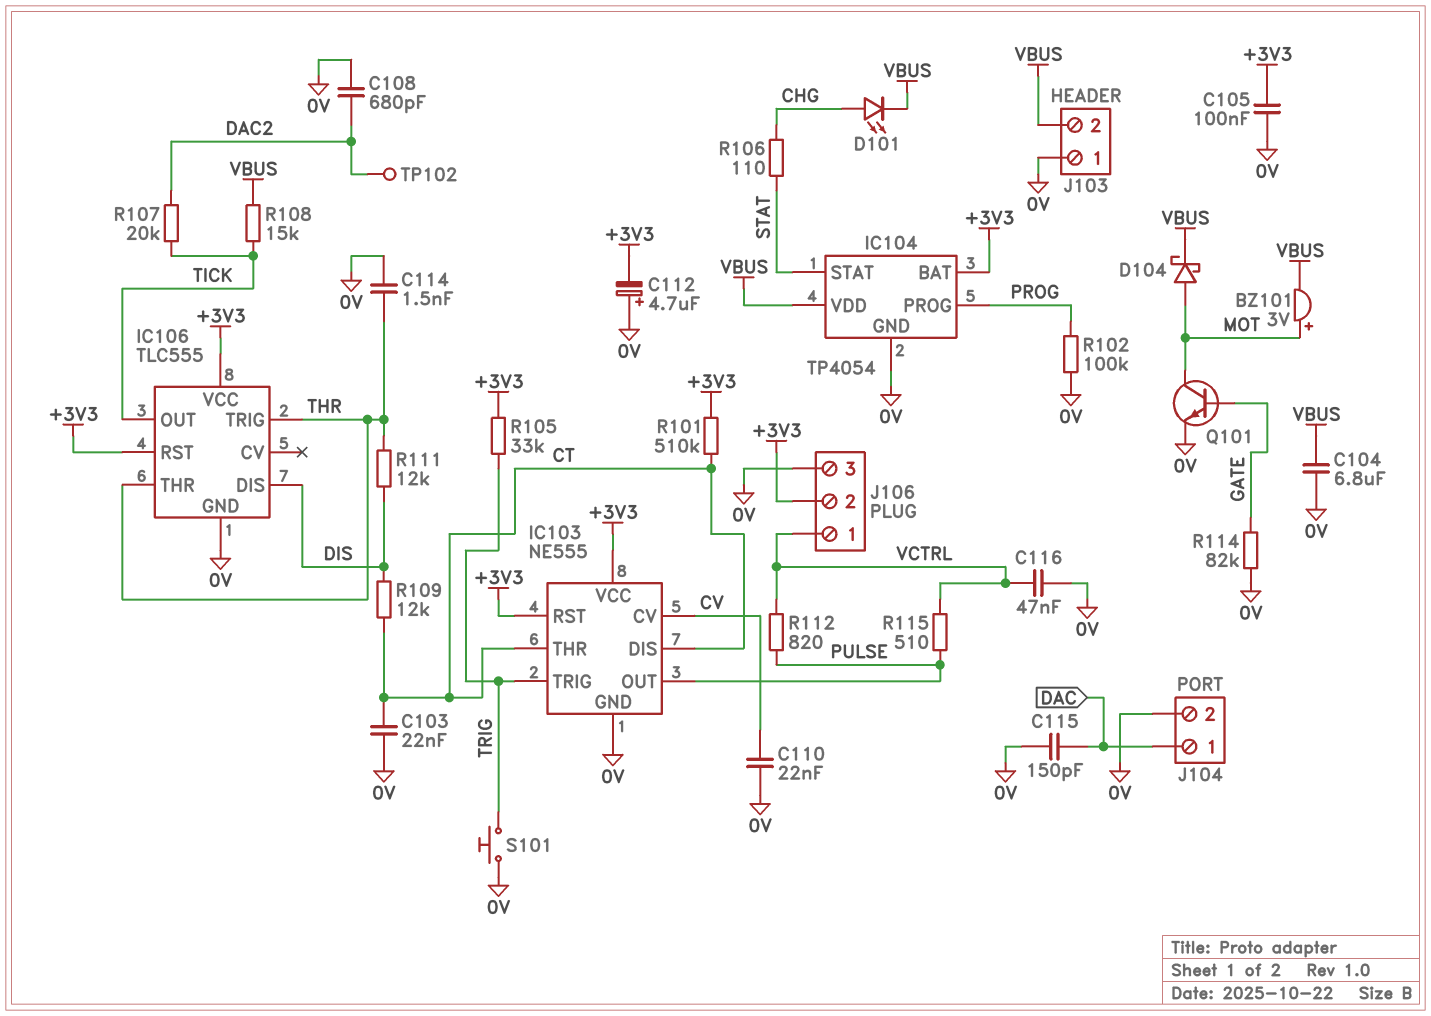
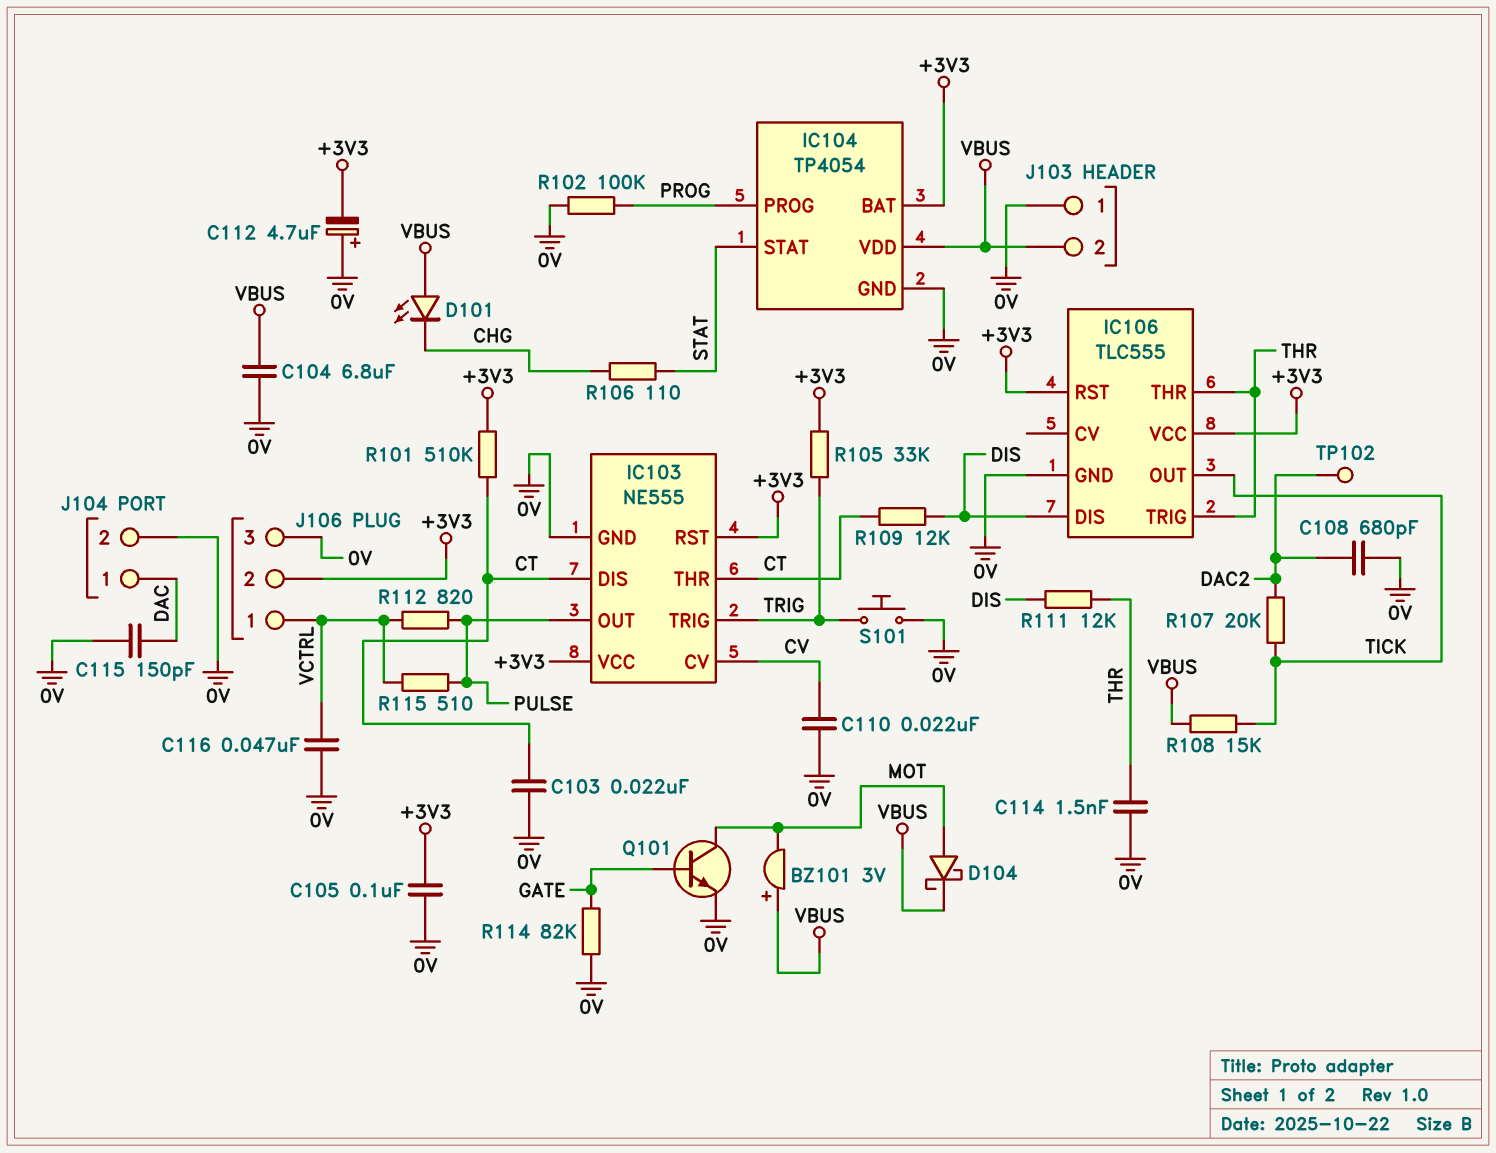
BZ101: buzzer 3V (plus MOT, minus VBUS) -> buzzer 3V (plus VBUS, minus MOT)
D101: LED (A CHG, K VBUS) -> LED (A VBUS, K CHG)

